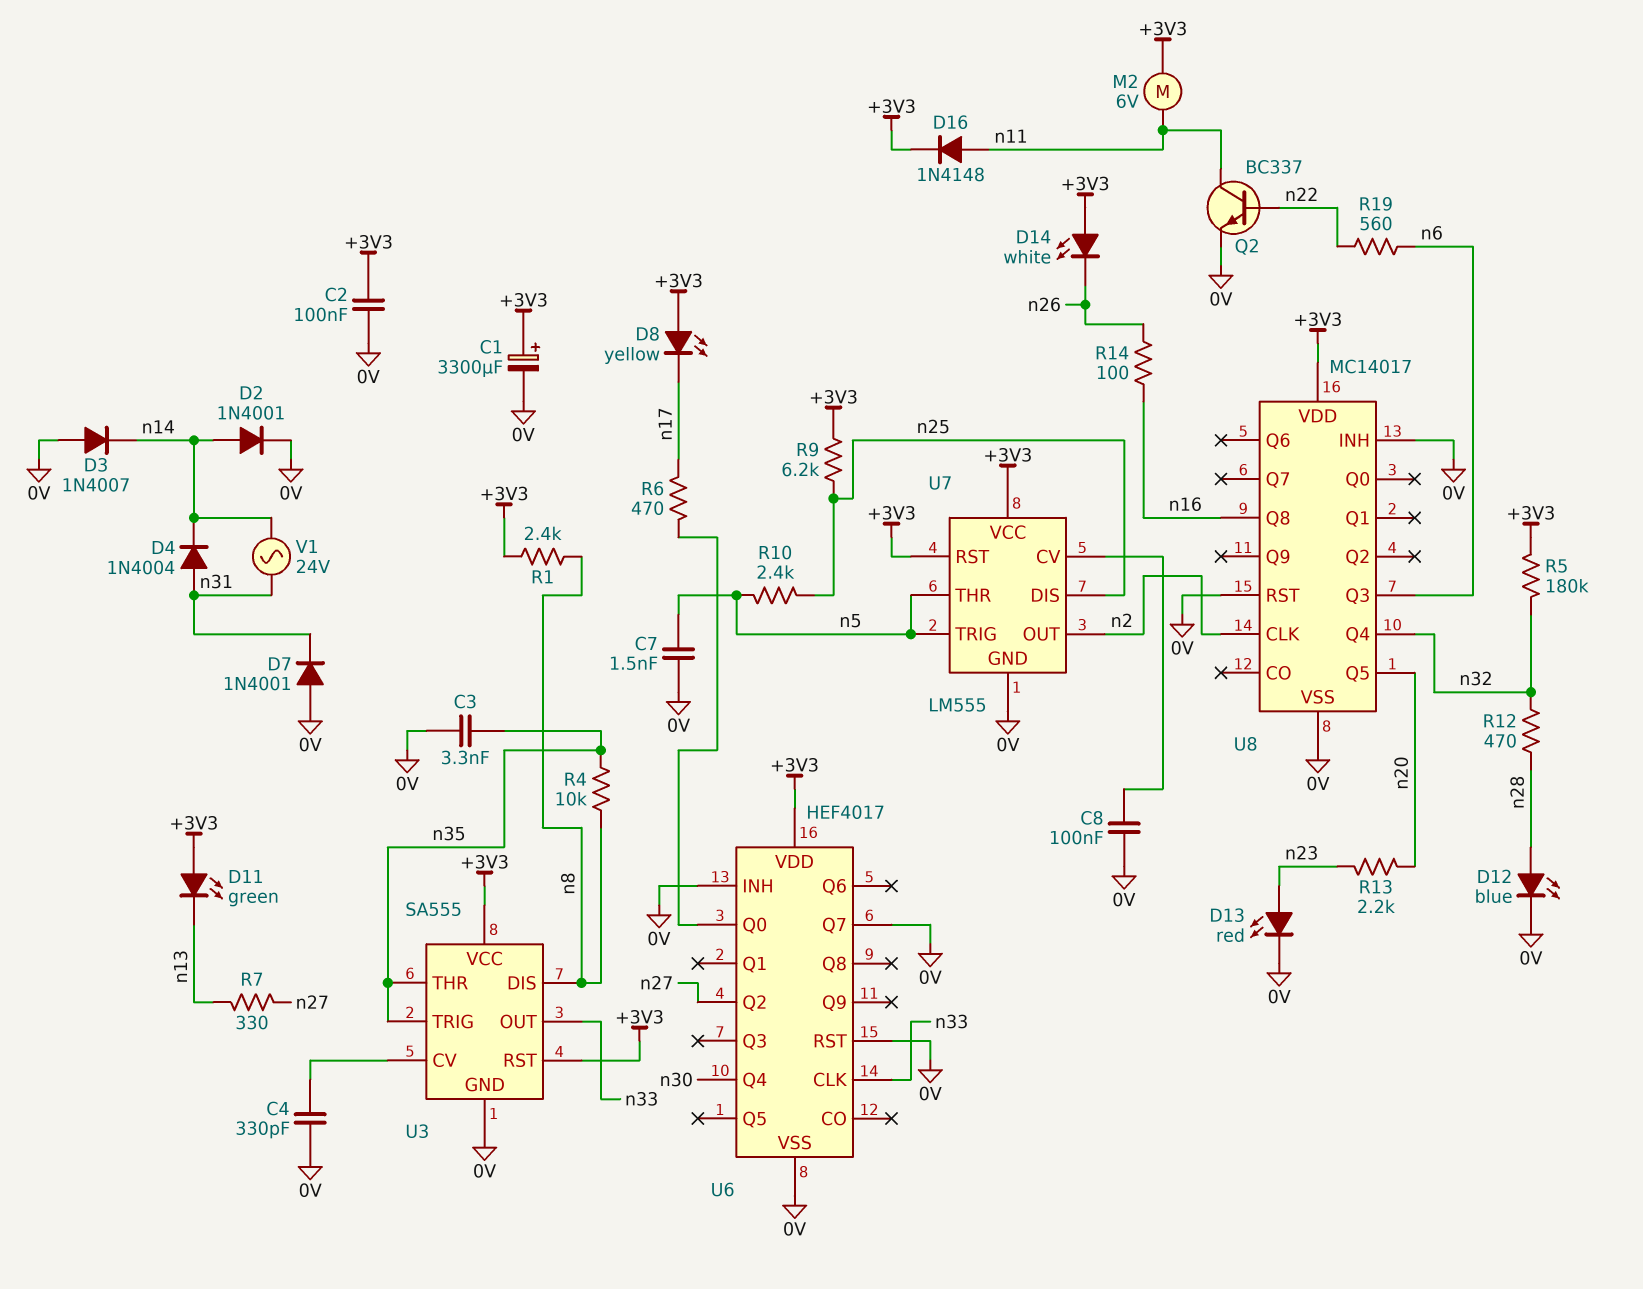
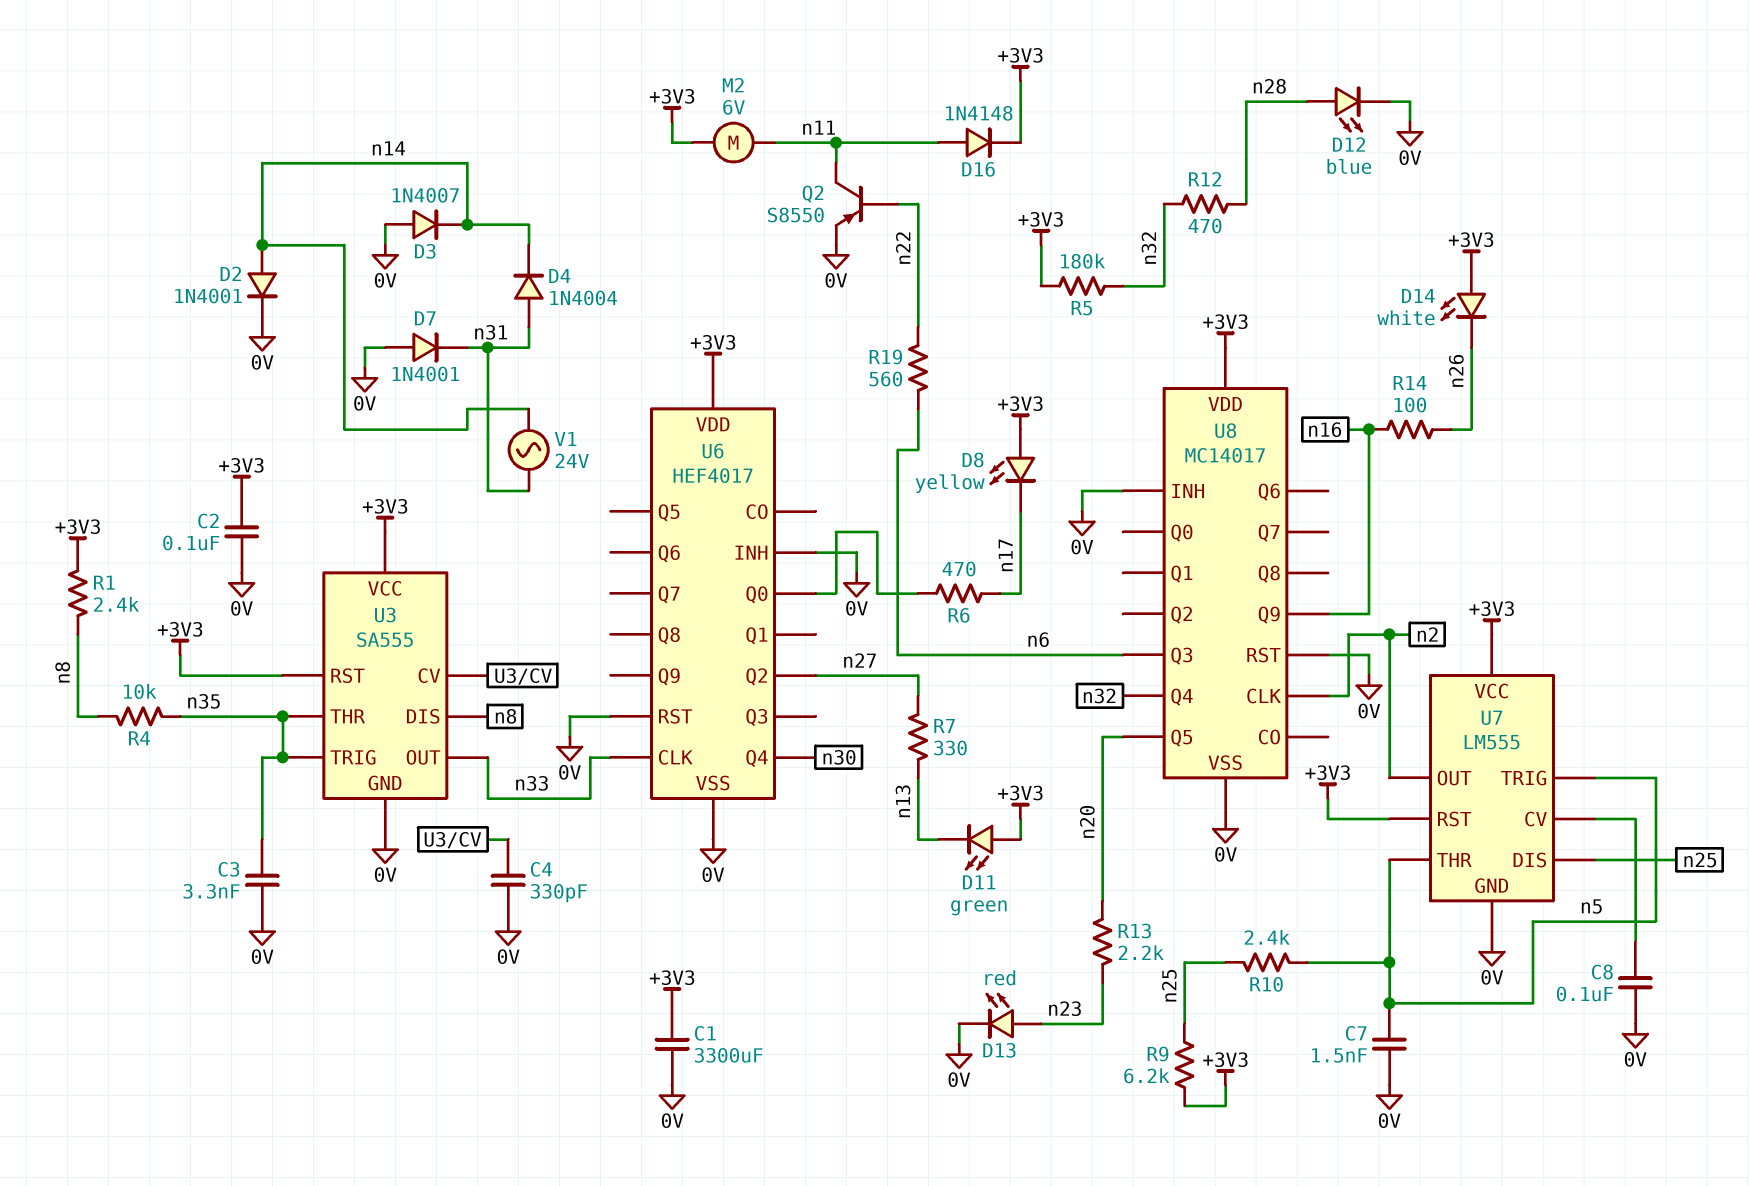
C1: 3300uF (plus +3V3, minus 0V) -> 3300uF (+3V3, 0V)
Q2: NPN BC337 (B n22, C n11, E 0V) -> PNP S8550 (B n22, C n11, E 0V)
U6 pin Q7: 0V -> none
U8 pin Q8: n16 -> none
U8 pin Q9: none -> n16

